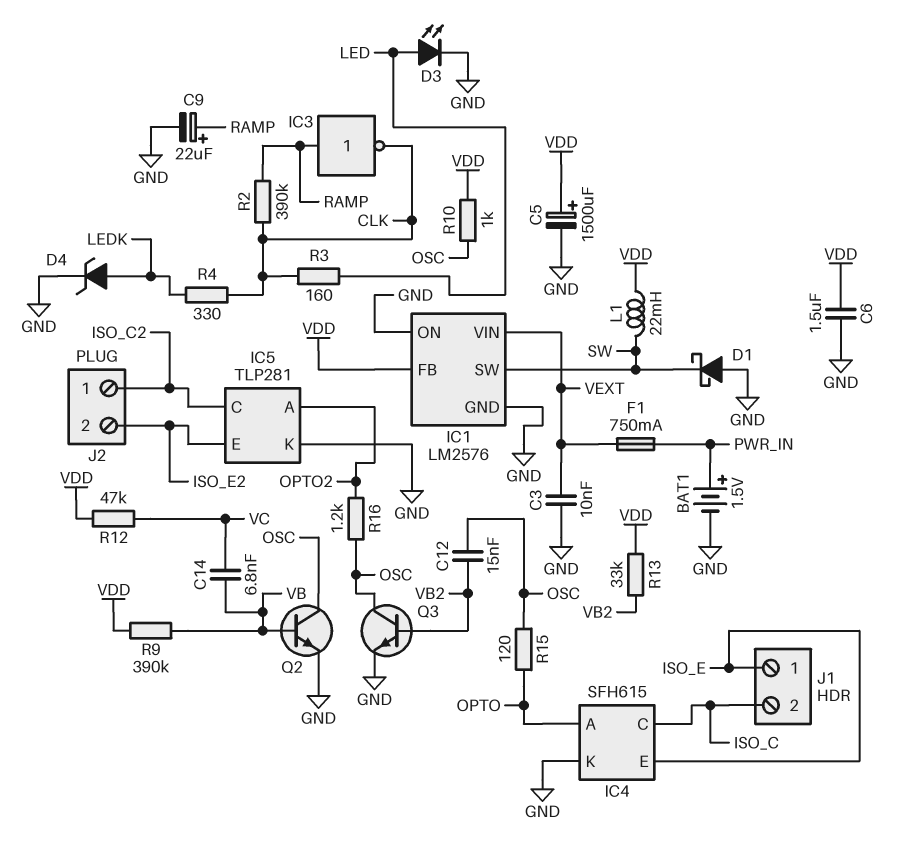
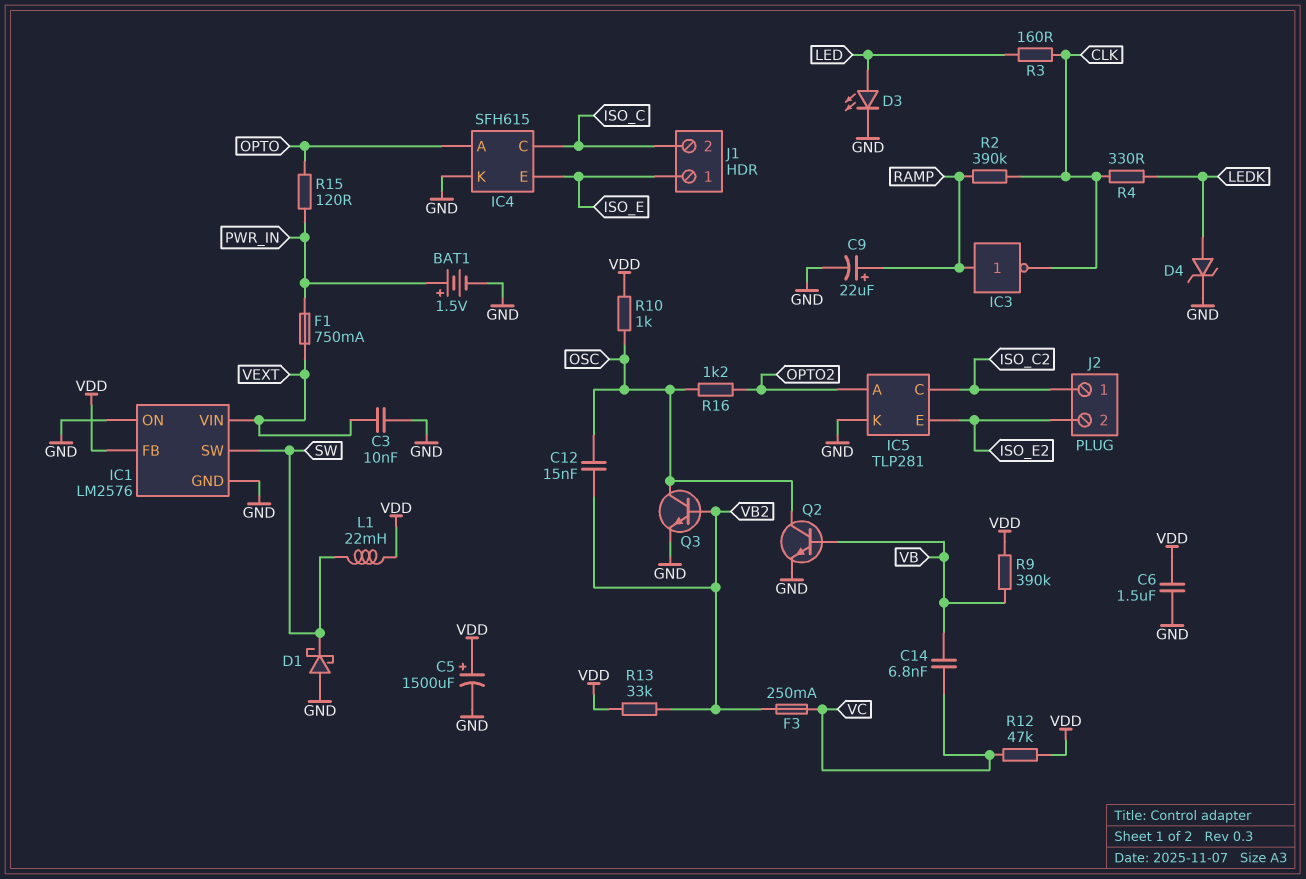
F3: none -> 250mA (VB2, VC)
R15: 120 (OPTO, OSC) -> 120 (OPTO, PWR_IN)

